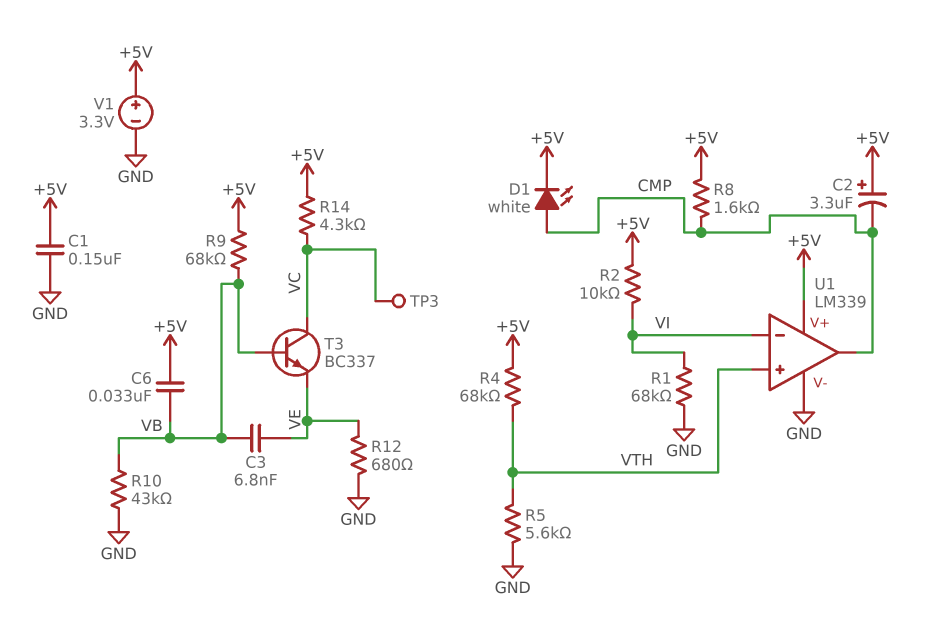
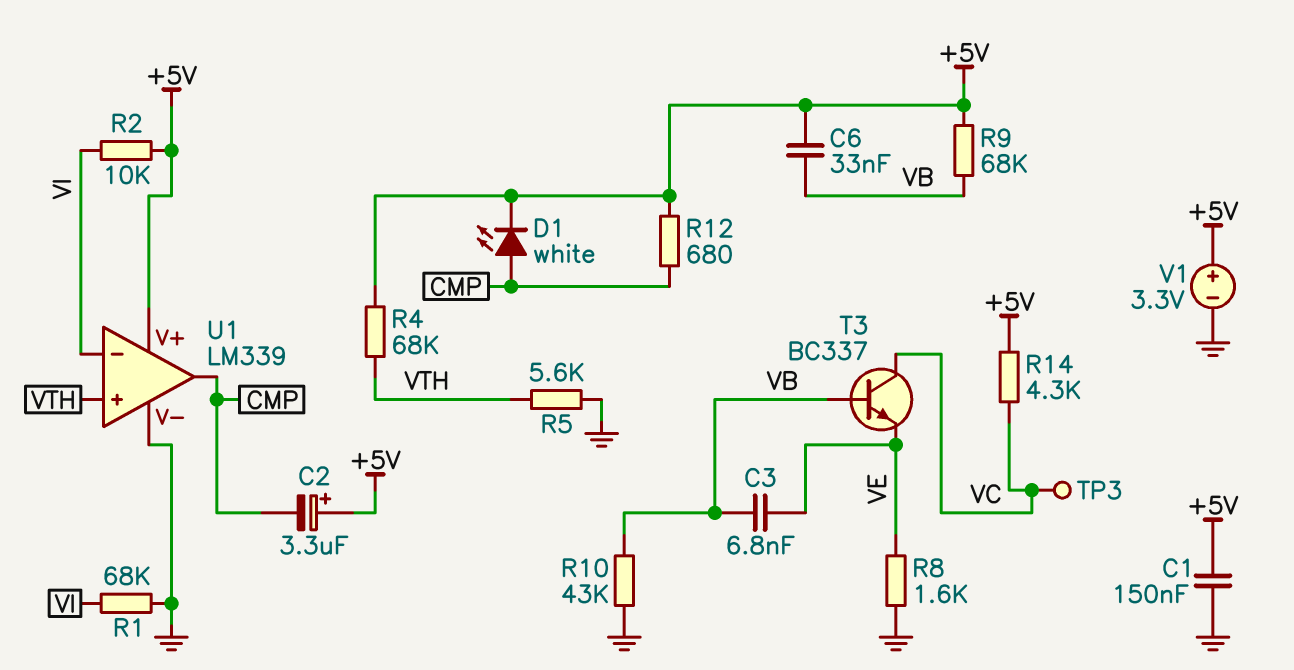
R8: 1.6k (+5V, CMP) -> 1.6k (GND, VE)
R12: 680 (GND, VE) -> 680 (+5V, CMP)

